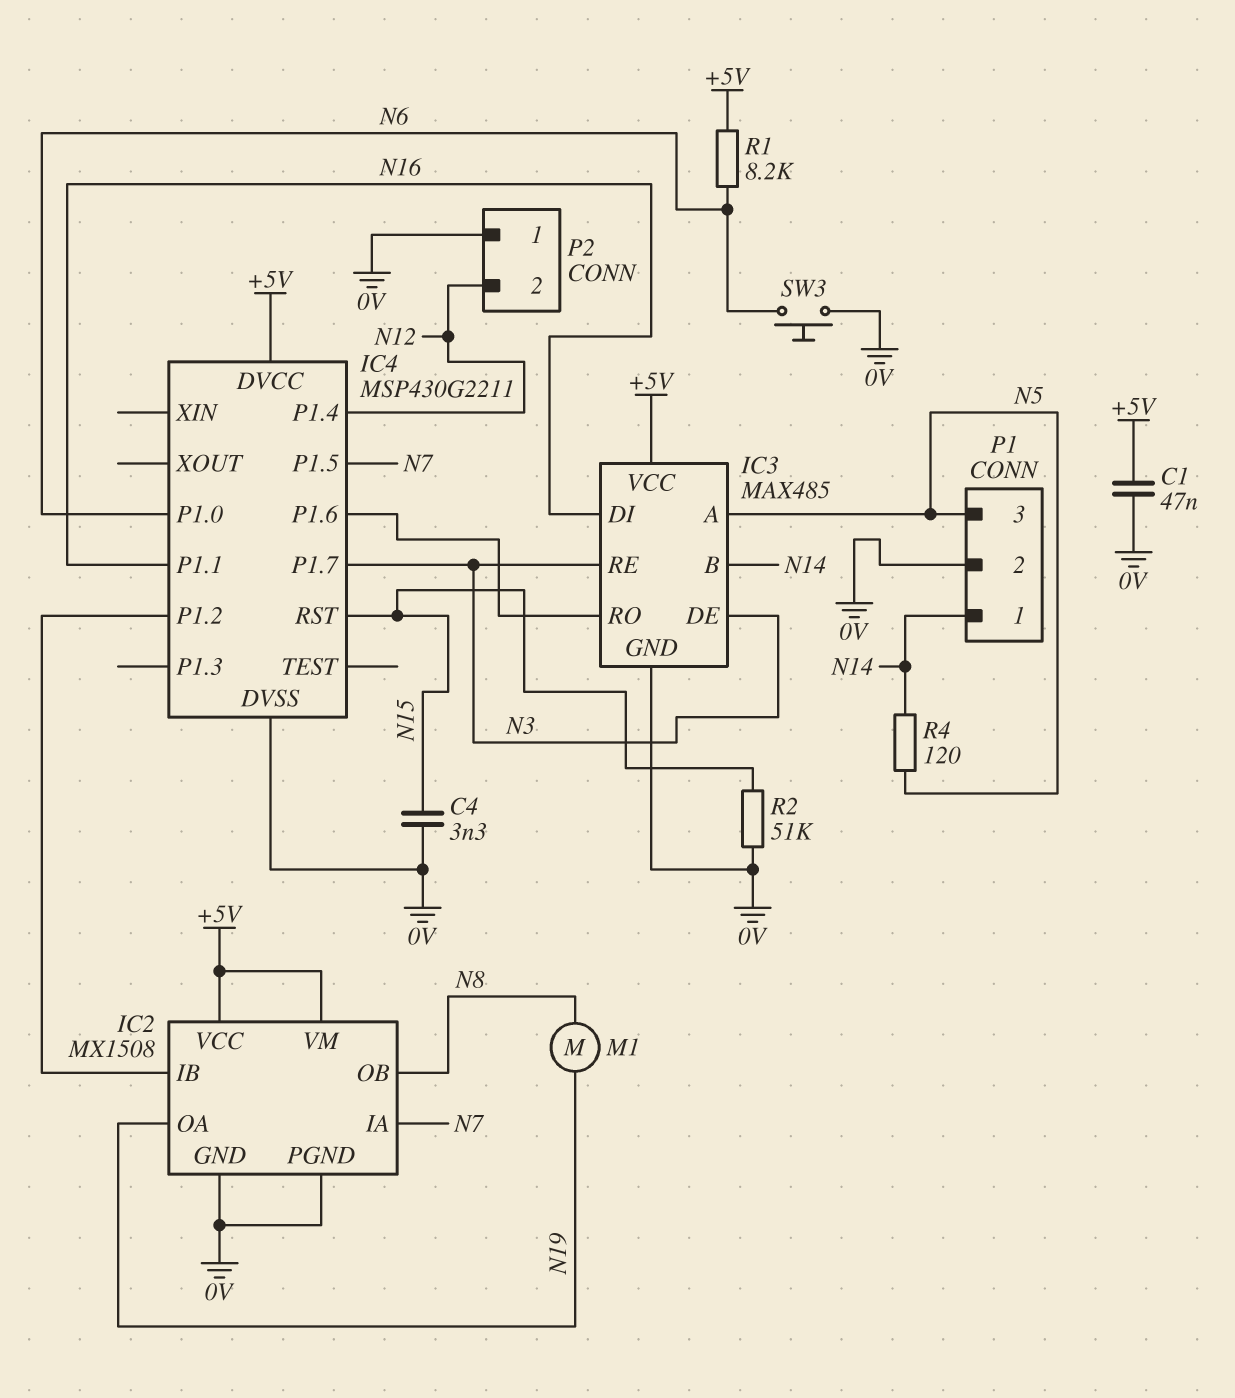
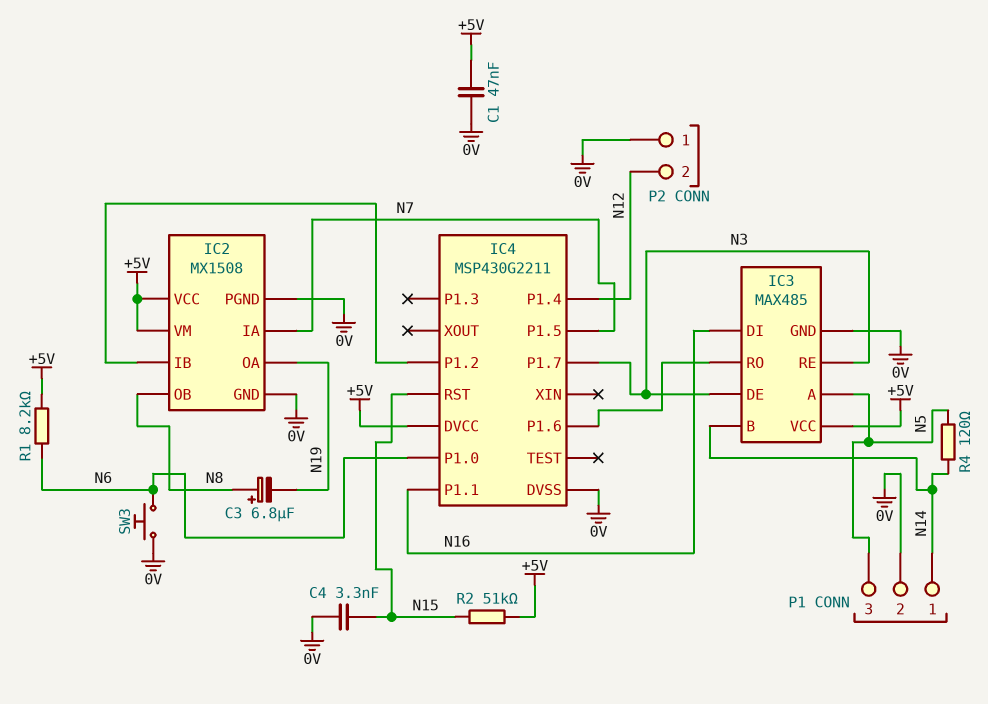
C3: none -> 6.8uF (plus N8, minus N19)
M1: motor (N8, N19) -> none
R2: 51k (0V, N15) -> 51k (+5V, N15)

